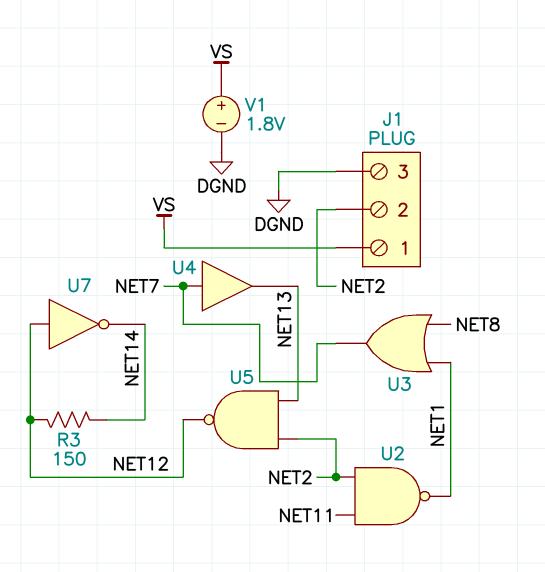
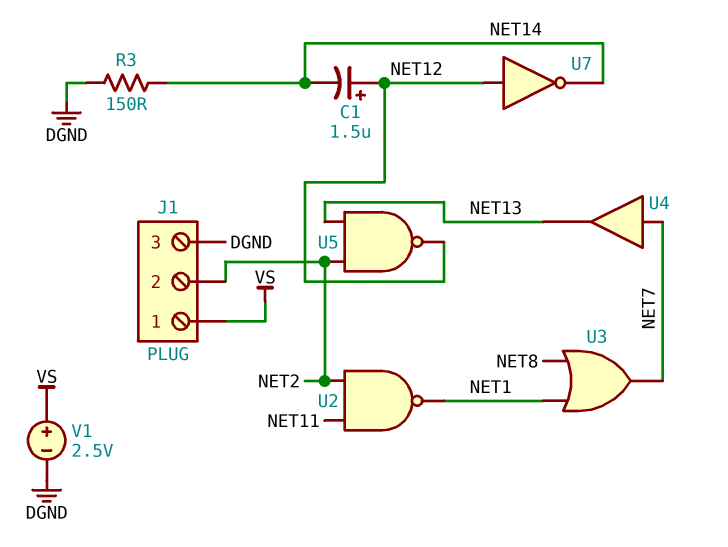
C1: none -> 1.5uF (plus NET12, minus NET14)
R3: 150 (NET12, NET14) -> 150 (DGND, NET14)
V1: 1.8V (plus VS, minus DGND) -> 2.5V (plus VS, minus DGND)

